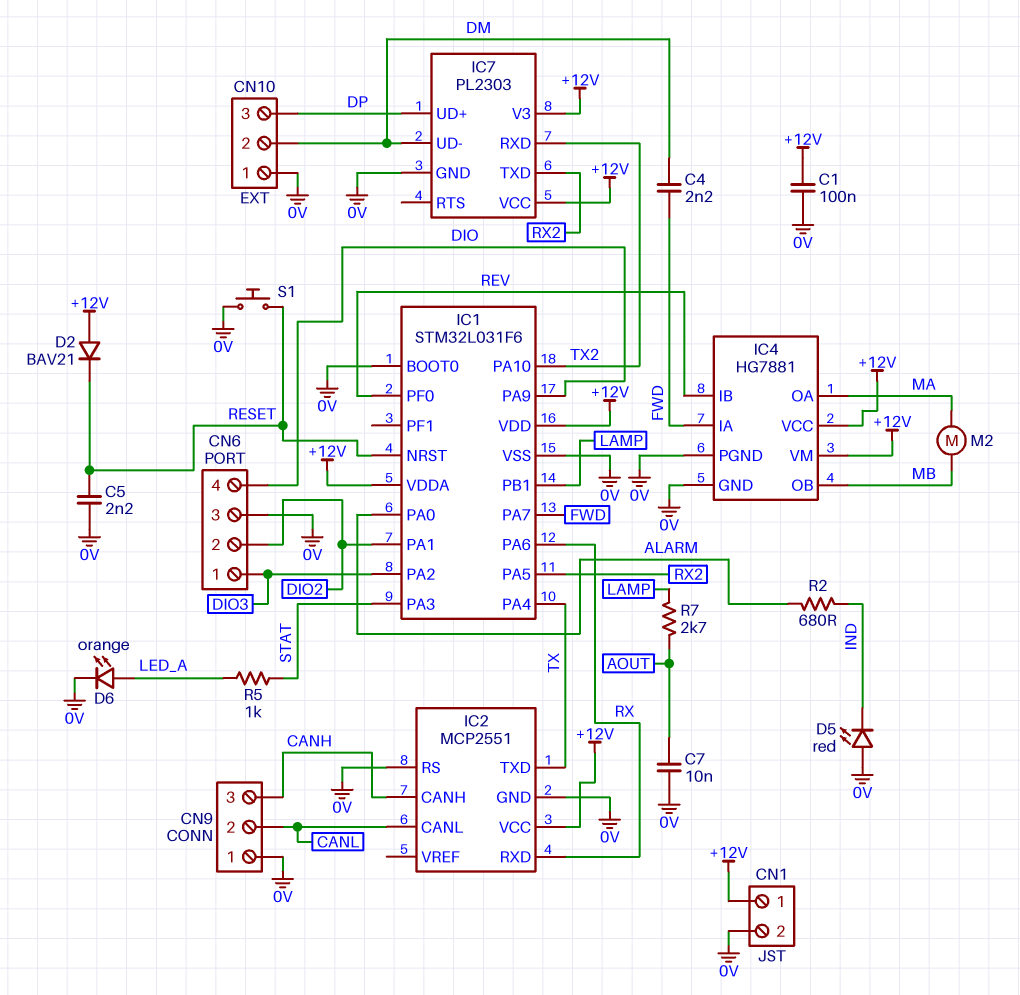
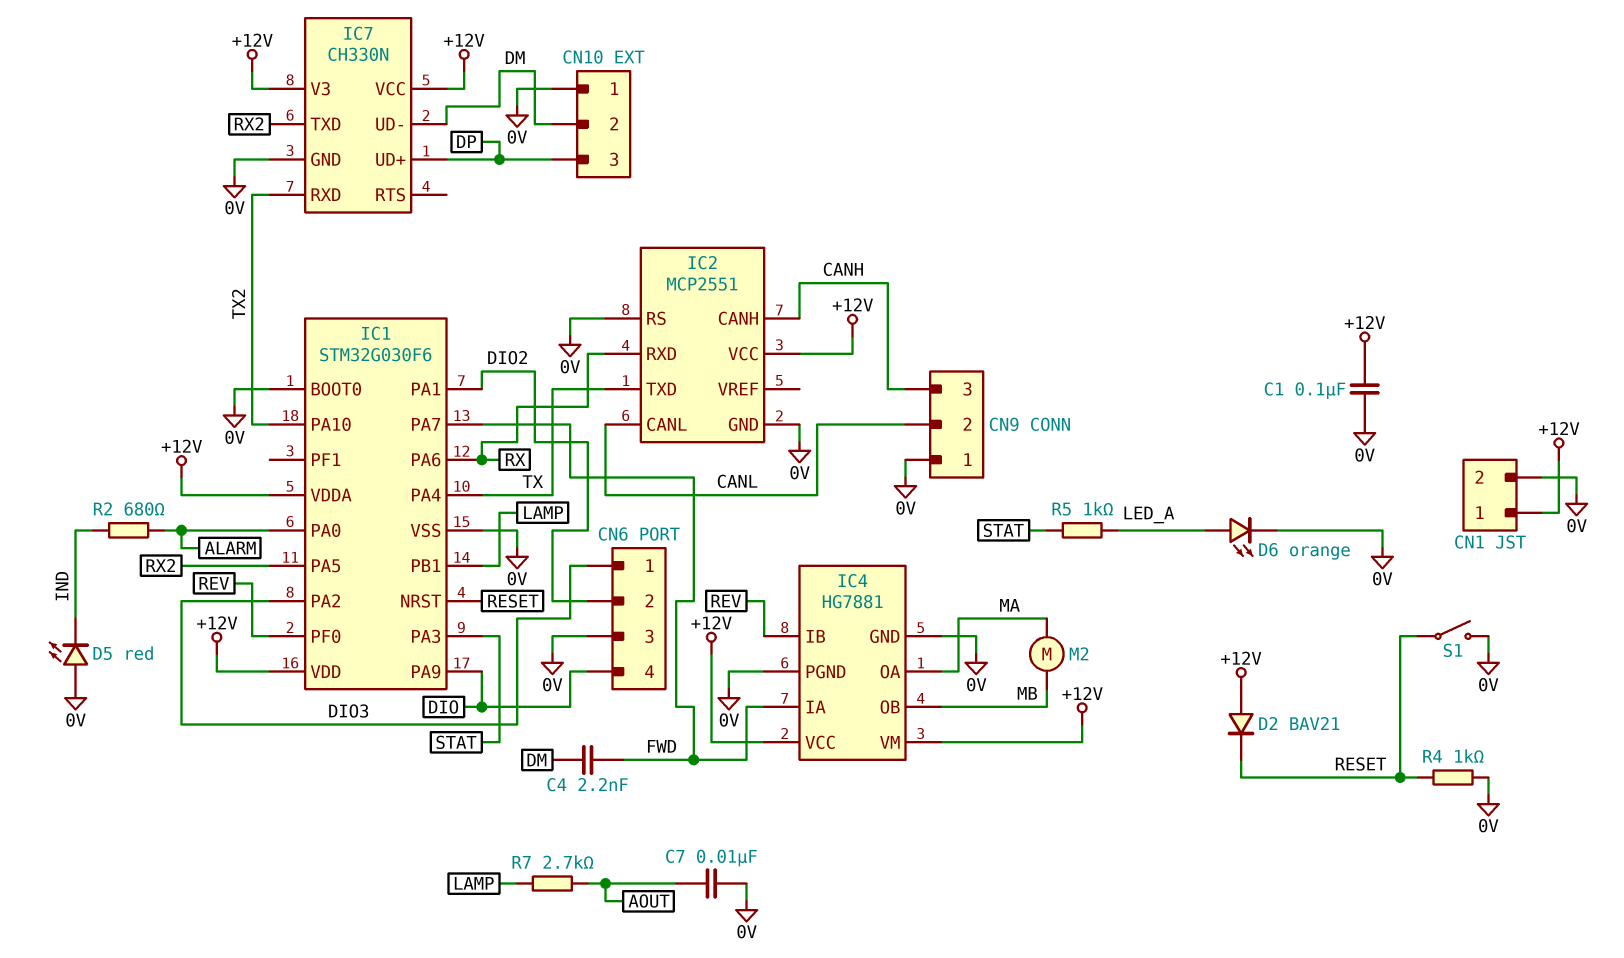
C5: 2.2nF (0V, RESET) -> none
IC1: STM32L031F6 -> STM32G030F6
IC7: PL2303 -> CH330N
R4: none -> 1k (0V, RESET)
S1: button (0V, RESET) -> switch (0V, RESET)

